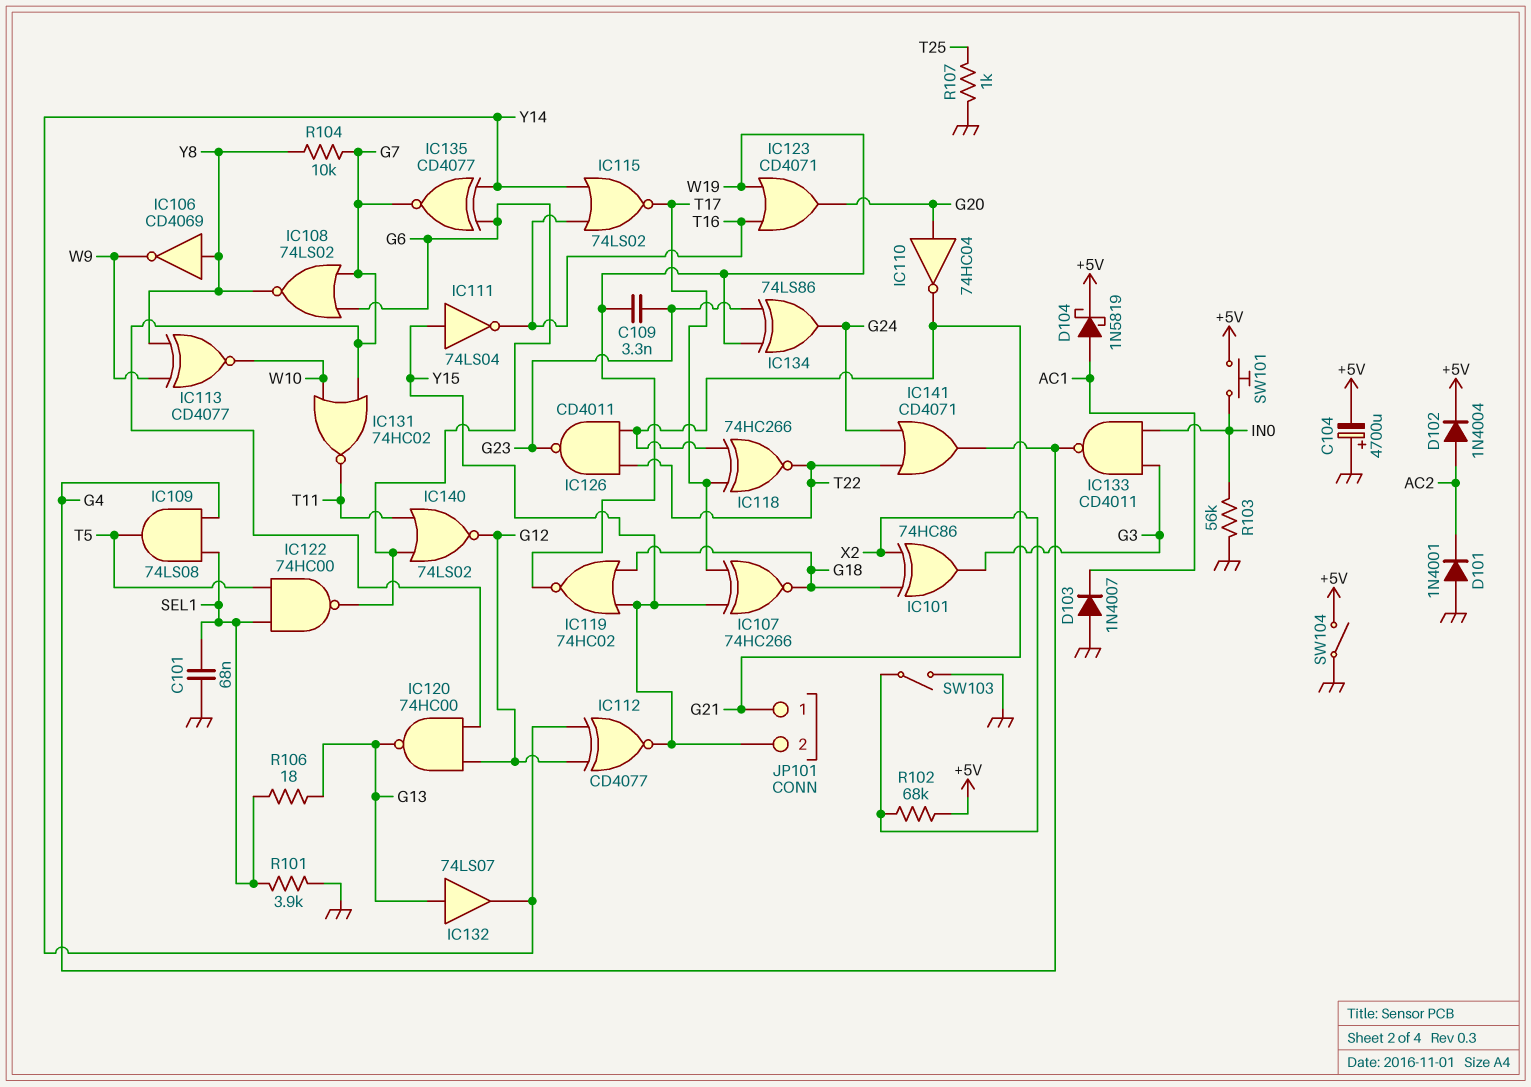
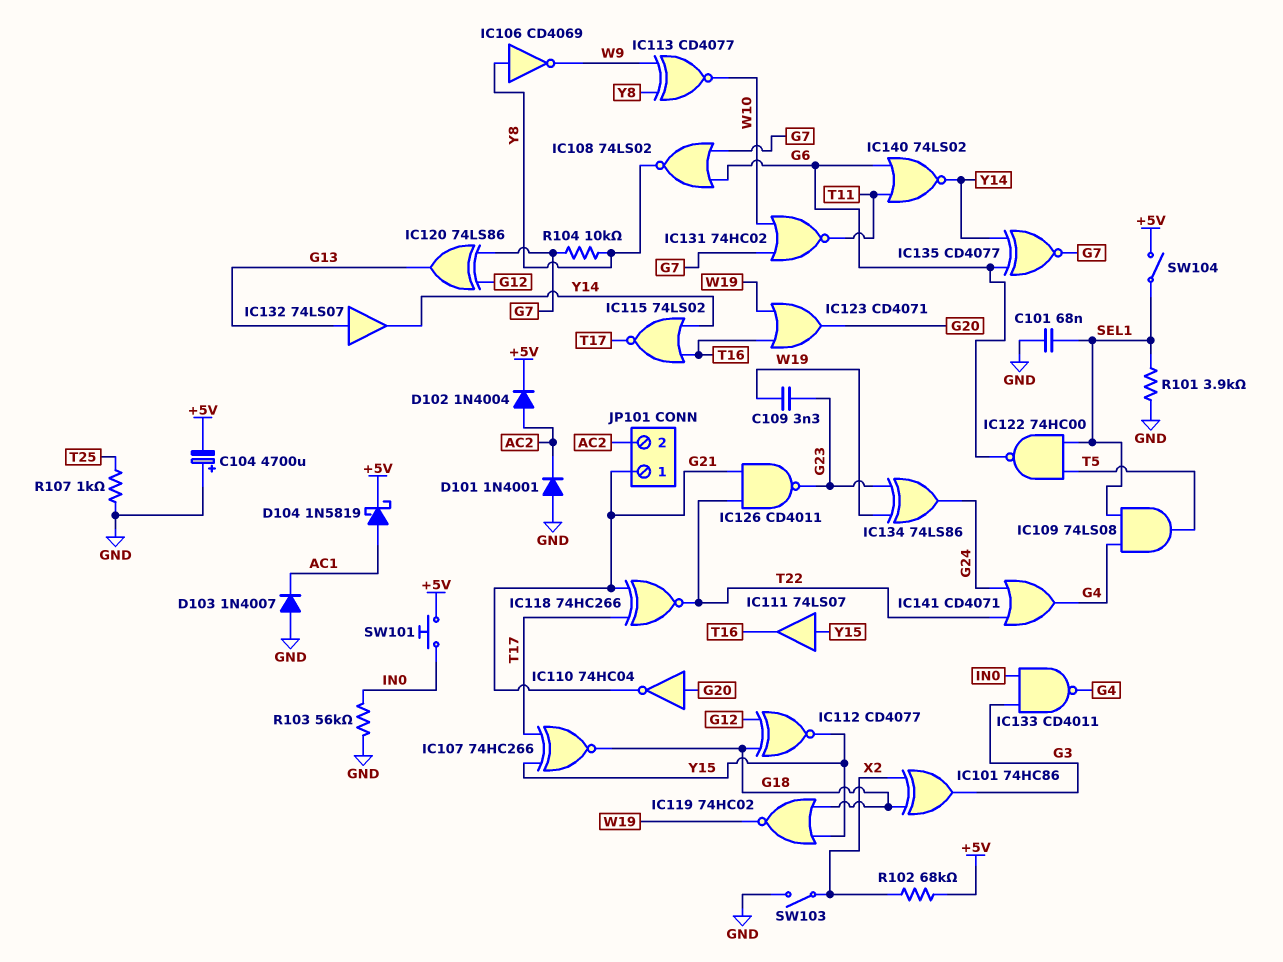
IC111: NOT 74LS04 (in Y15, out T16) -> buffer 74LS07 (in Y15, out T16)
IC112: XNOR CD4077 (in G12, in Y14, out Y15) -> XNOR CD4077 (in G12, in G18, out Y15)
IC120: NAND 74HC00 (in G7, in G12, out G13) -> XOR 74LS86 (in G7, in G12, out G13)
IC140: NOR 74LS02 (in G6, in T11, out G12) -> NOR 74LS02 (in G6, in T11, out Y14)
JP101 pin 2: Y15 -> AC2
R106: 18 (G13, SEL1) -> none
SW104: switch (+5V, GND) -> switch (+5V, SEL1)

